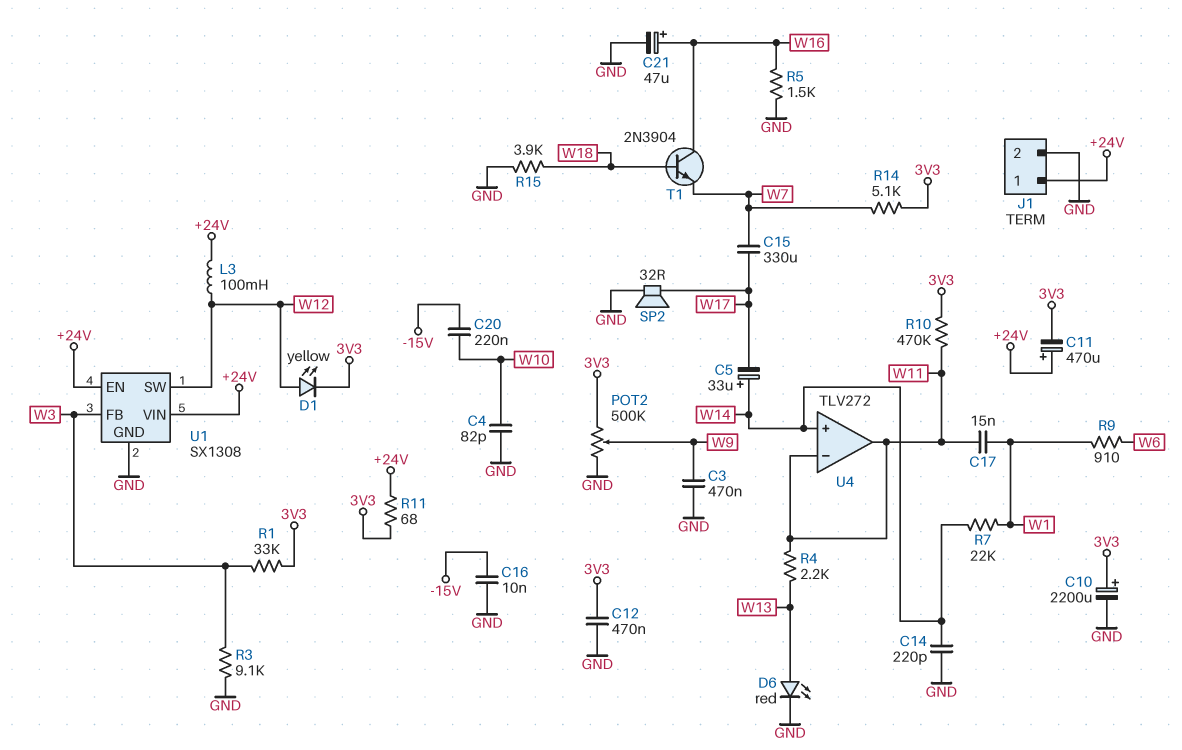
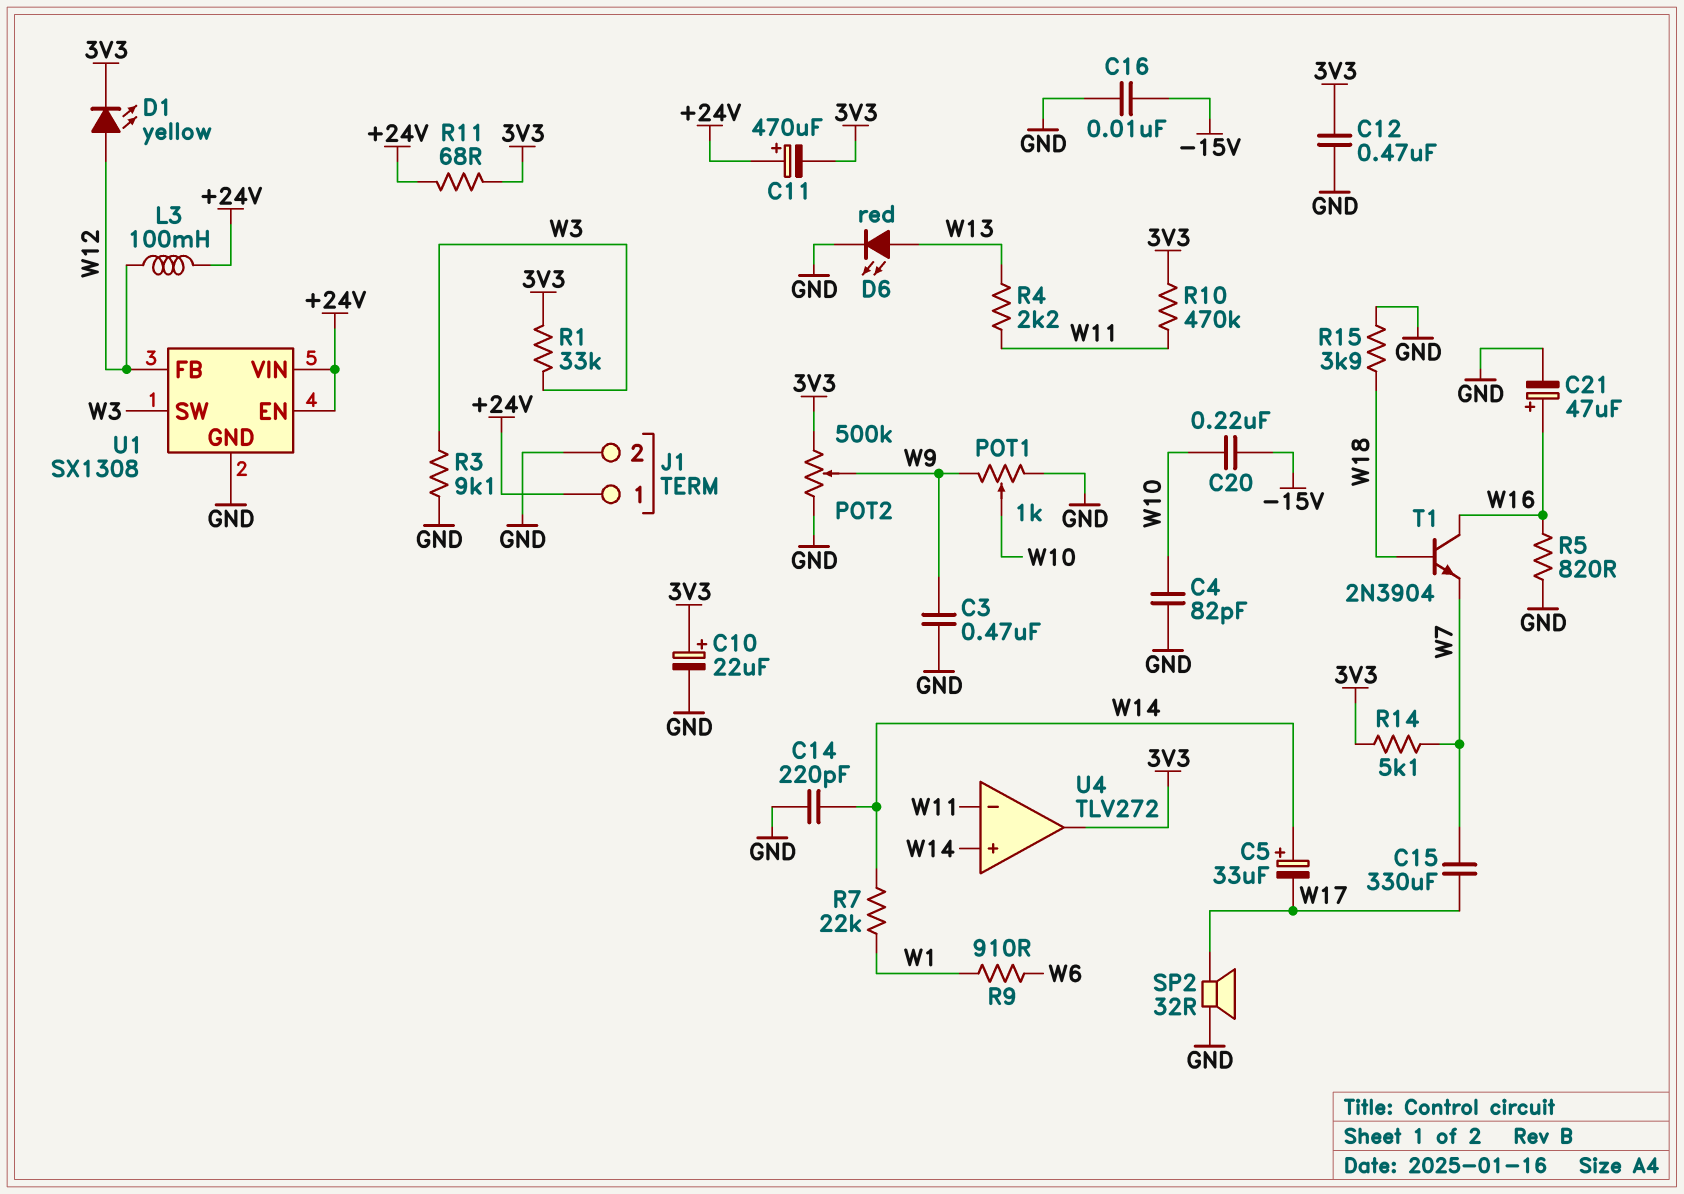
C10: 2200uF (plus 3V3, minus GND) -> 22uF (plus 3V3, minus GND)
C17: 15nF (W1, W11) -> none
POT1: none -> 1k (GND, W9, wiper W10)
R5: 1.5k (GND, W16) -> 820 (GND, W16)
U1 pin FB: W3 -> W12
U1 pin SW: W12 -> W3
U4 pin out: W11 -> 3V3

